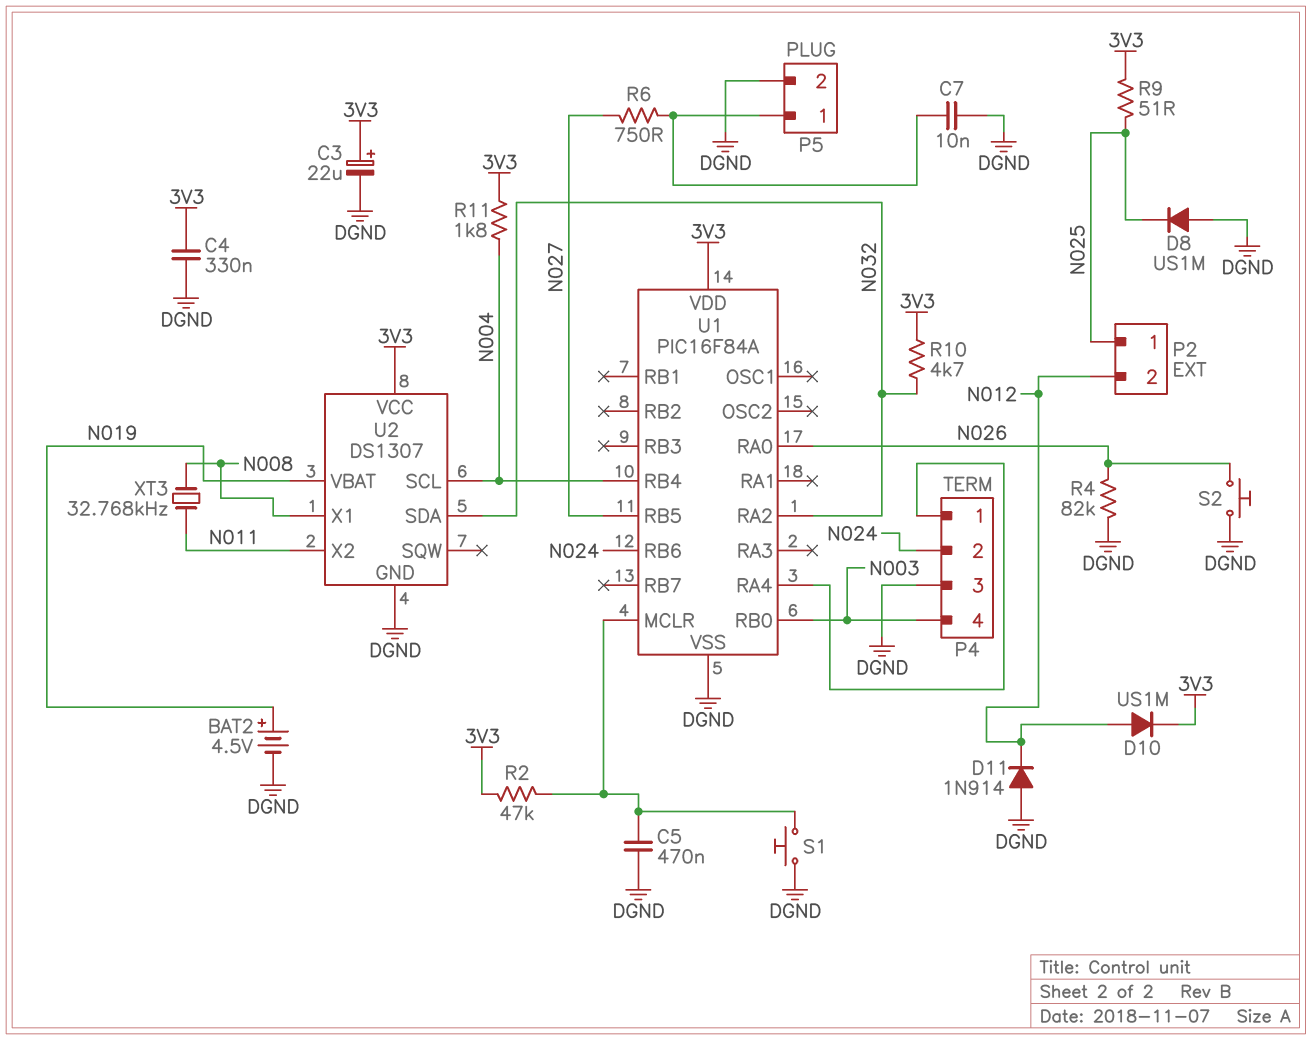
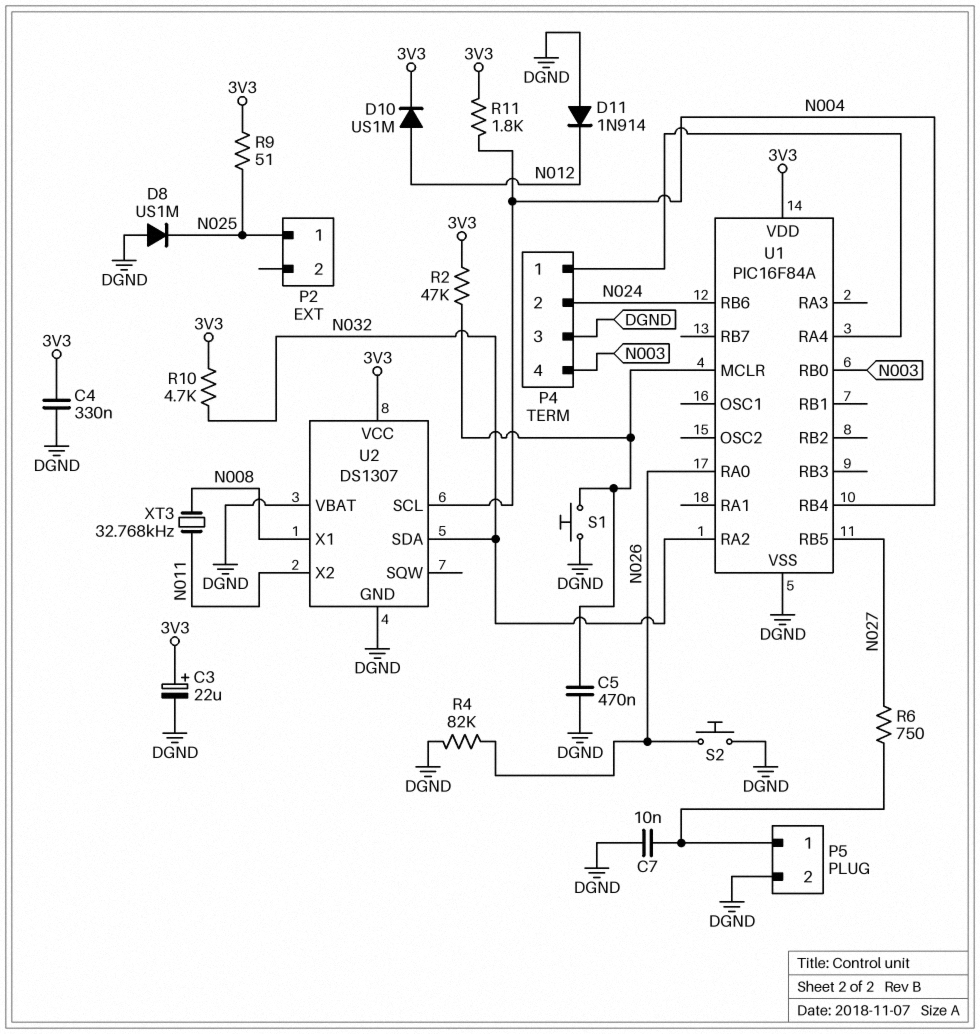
BAT2: 4.5V (plus N019, minus DGND) -> none
P2 pin 2: N012 -> none
U2 pin VBAT: N019 -> DGND

